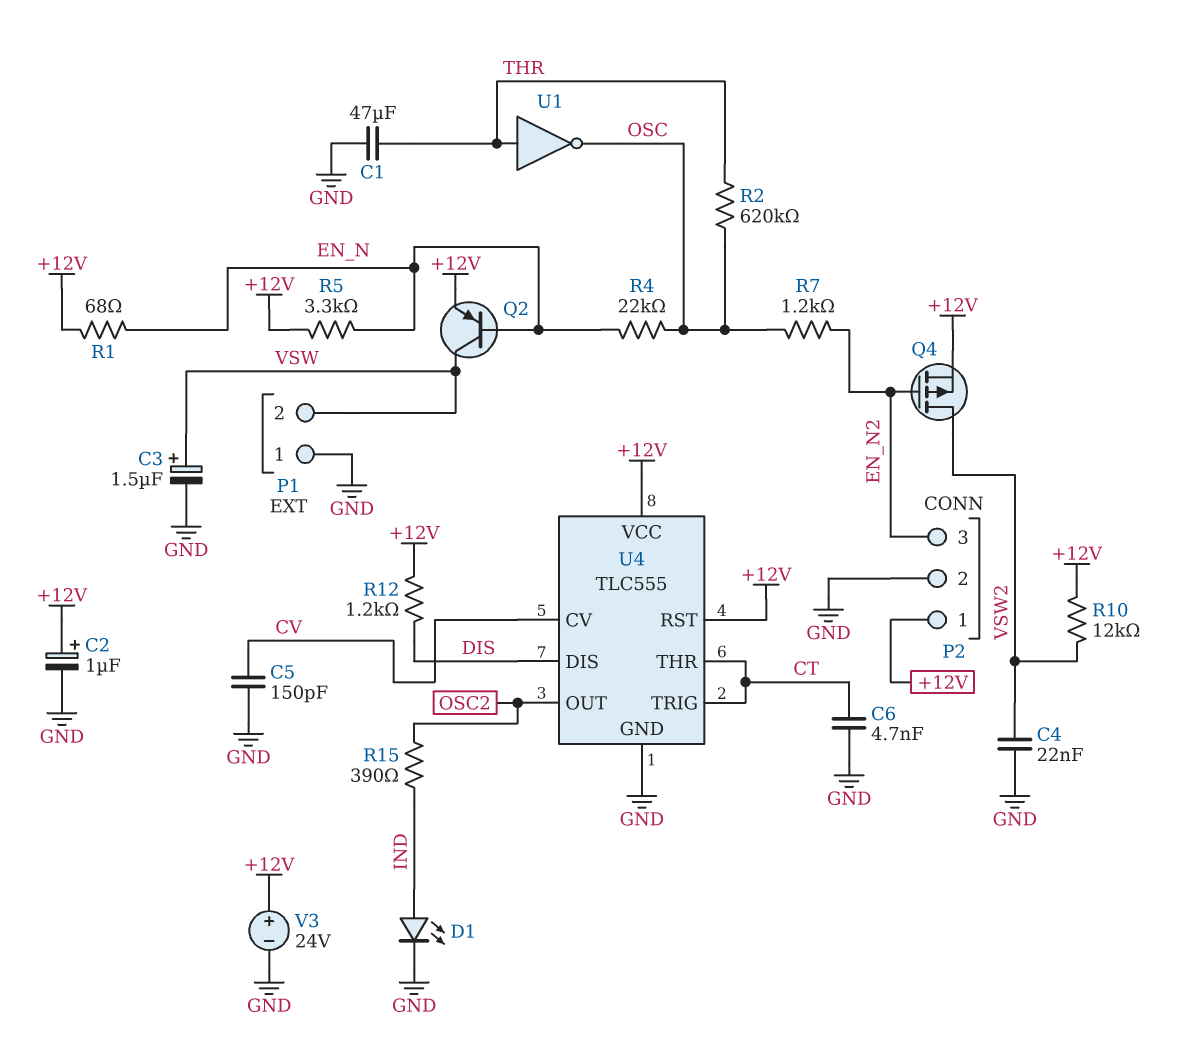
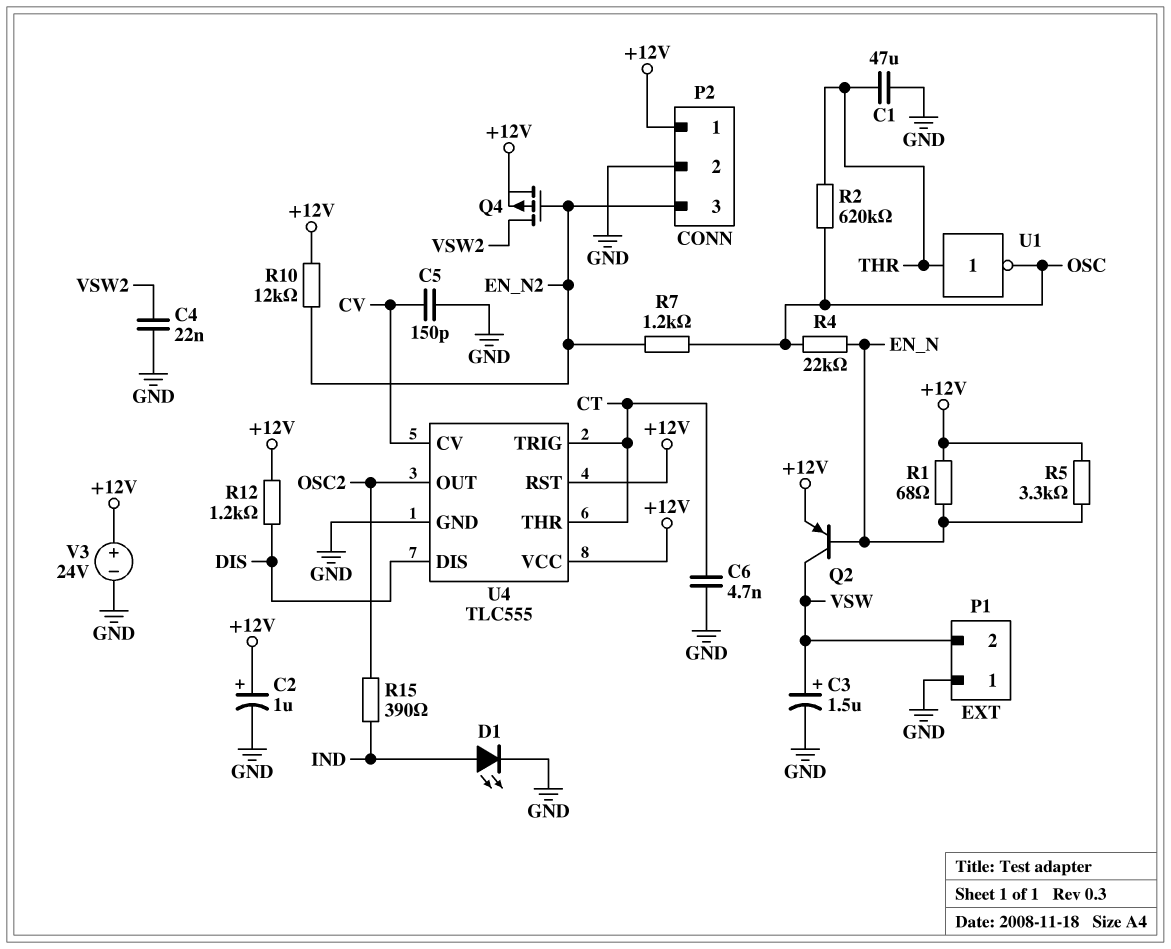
R10: 12k (+12V, VSW2) -> 12k (+12V, EN_N2)

